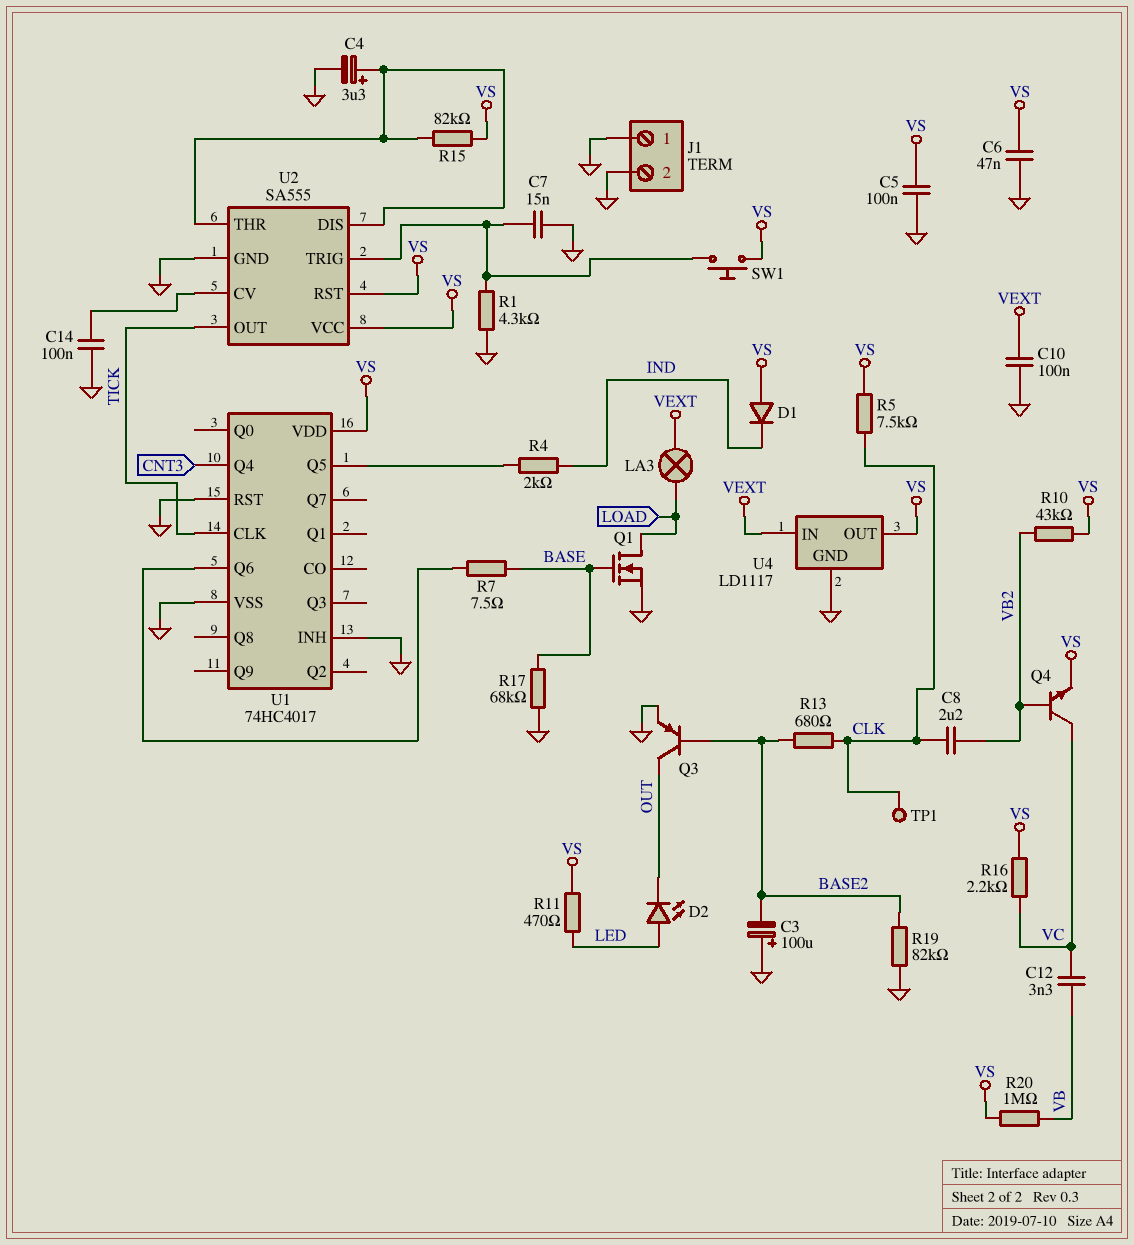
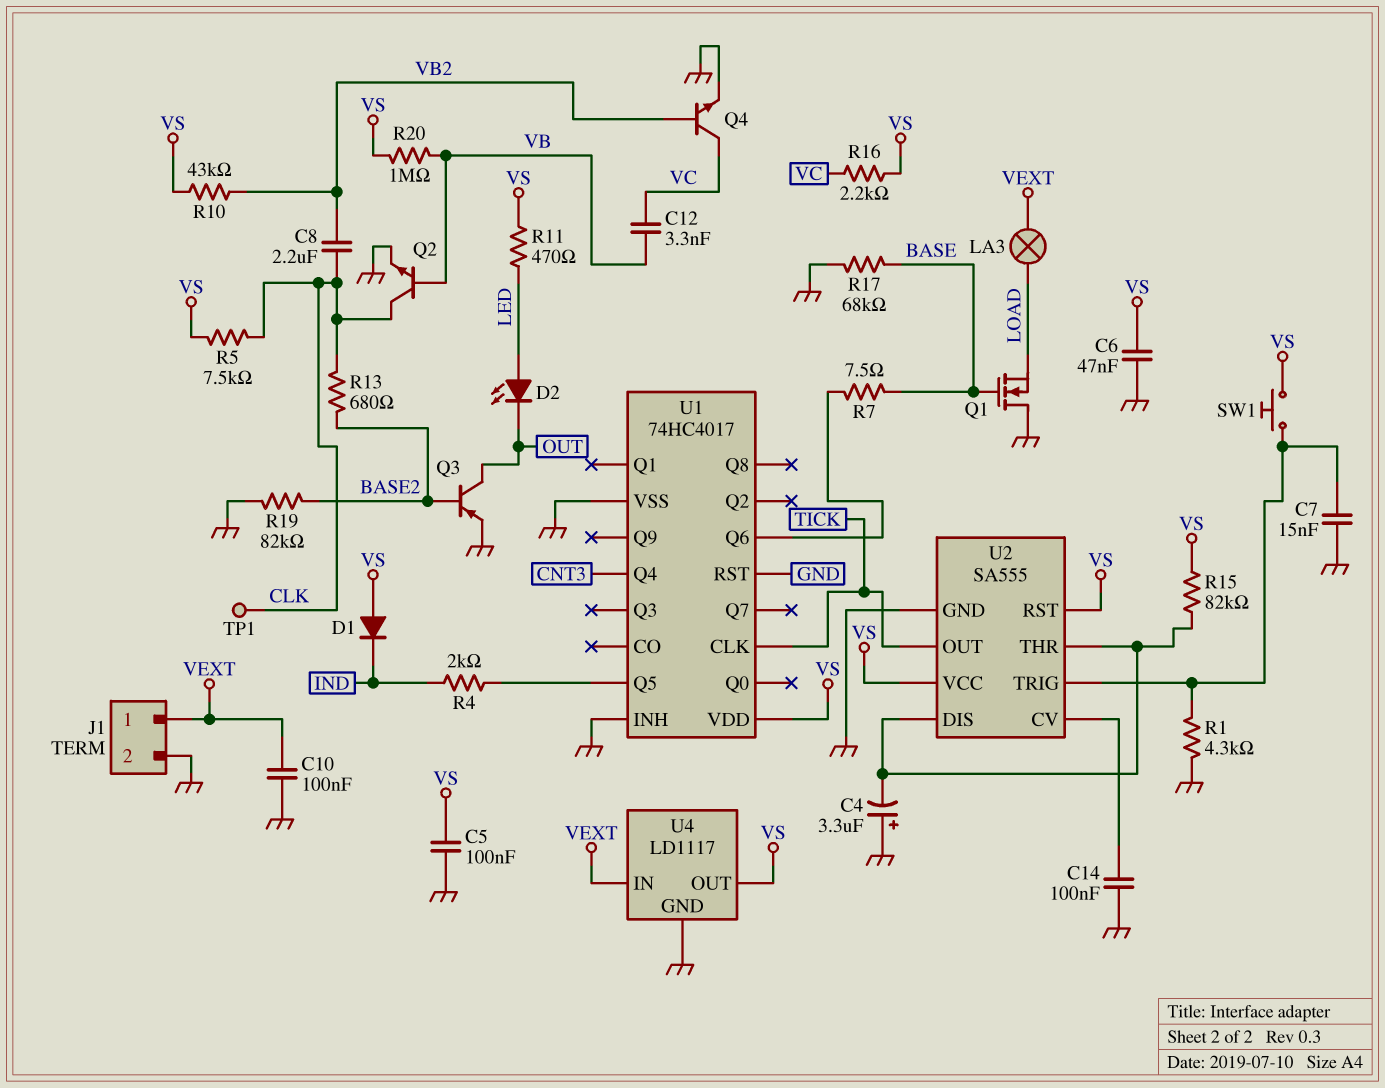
C3: 100uF (plus GND, minus BASE2) -> none
C4: 3.3uF (plus U2/DIS, minus GND) -> 3.3uF (plus GND, minus U2/DIS)
J1 pin 1: GND -> VEXT
Q1: NMOS (G BASE, D LOAD, S GND) -> NMOS (G BASE, D GND, S LOAD)
Q2: none -> NPN (B VB, C CLK, E GND)
Q4: NPN (B VB2, C VC, E VS) -> NPN (B VB2, C VC, E GND)

